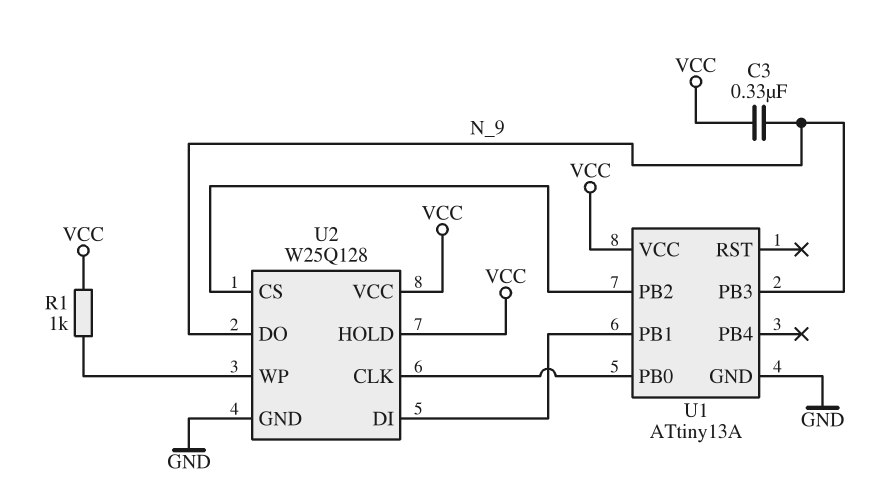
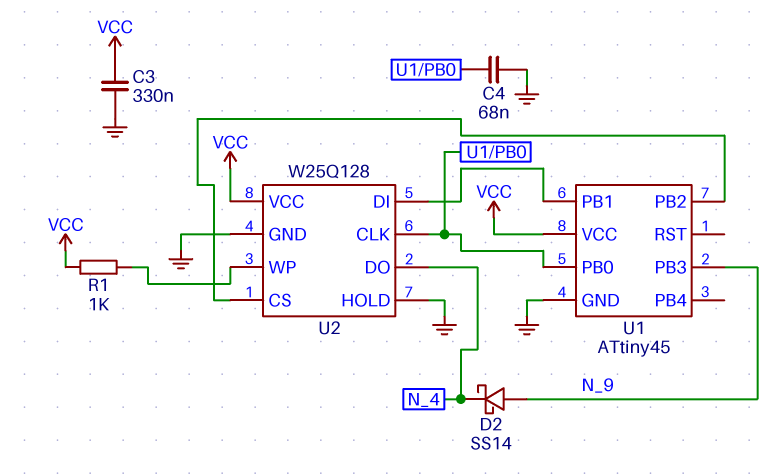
C3: 330nF (N_9, VCC) -> 330nF (GND, VCC)
C4: none -> 68nF (GND, U1/PB0)
D2: none -> schottky SS14 (A N_9, K N_4)
U1: ATtiny13A -> ATtiny45
U2 pin DO: N_9 -> N_4
U2 pin HOLD: VCC -> GND

